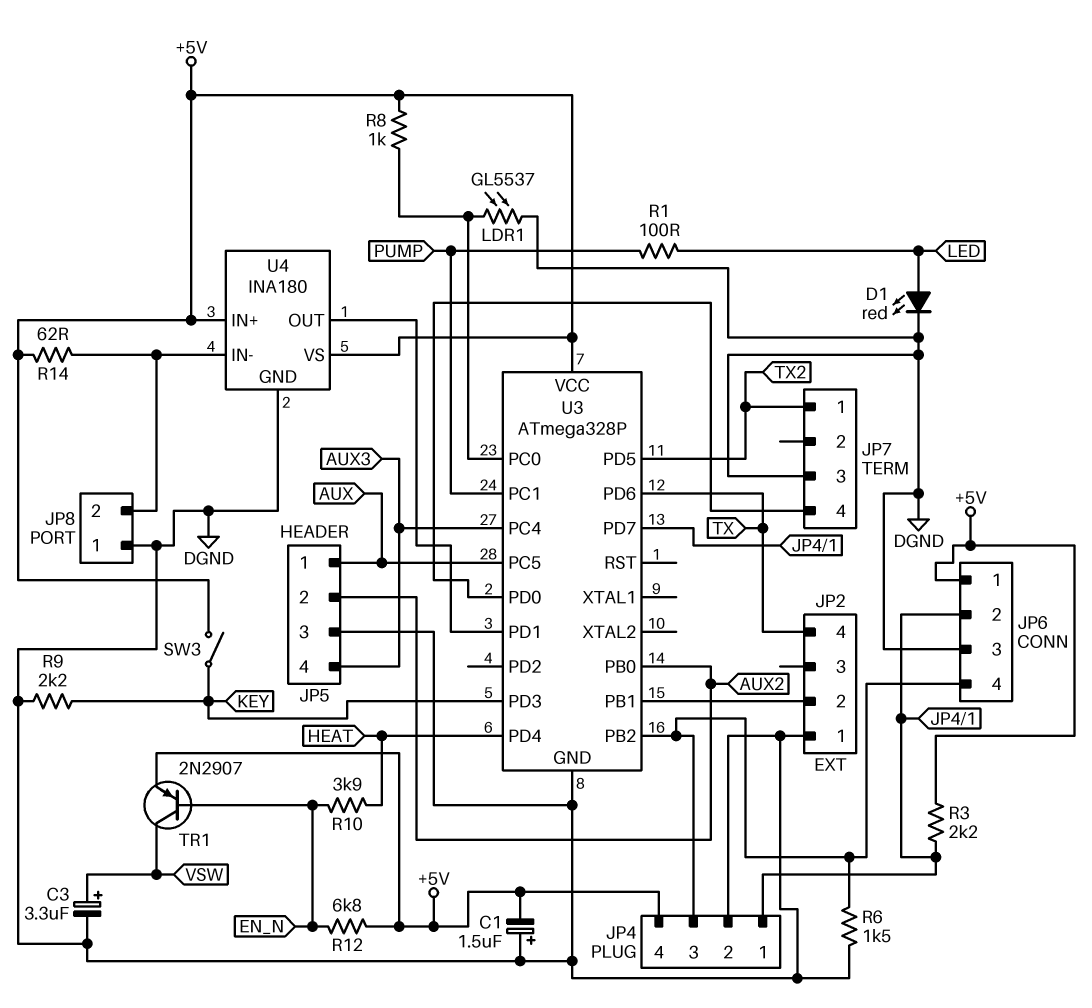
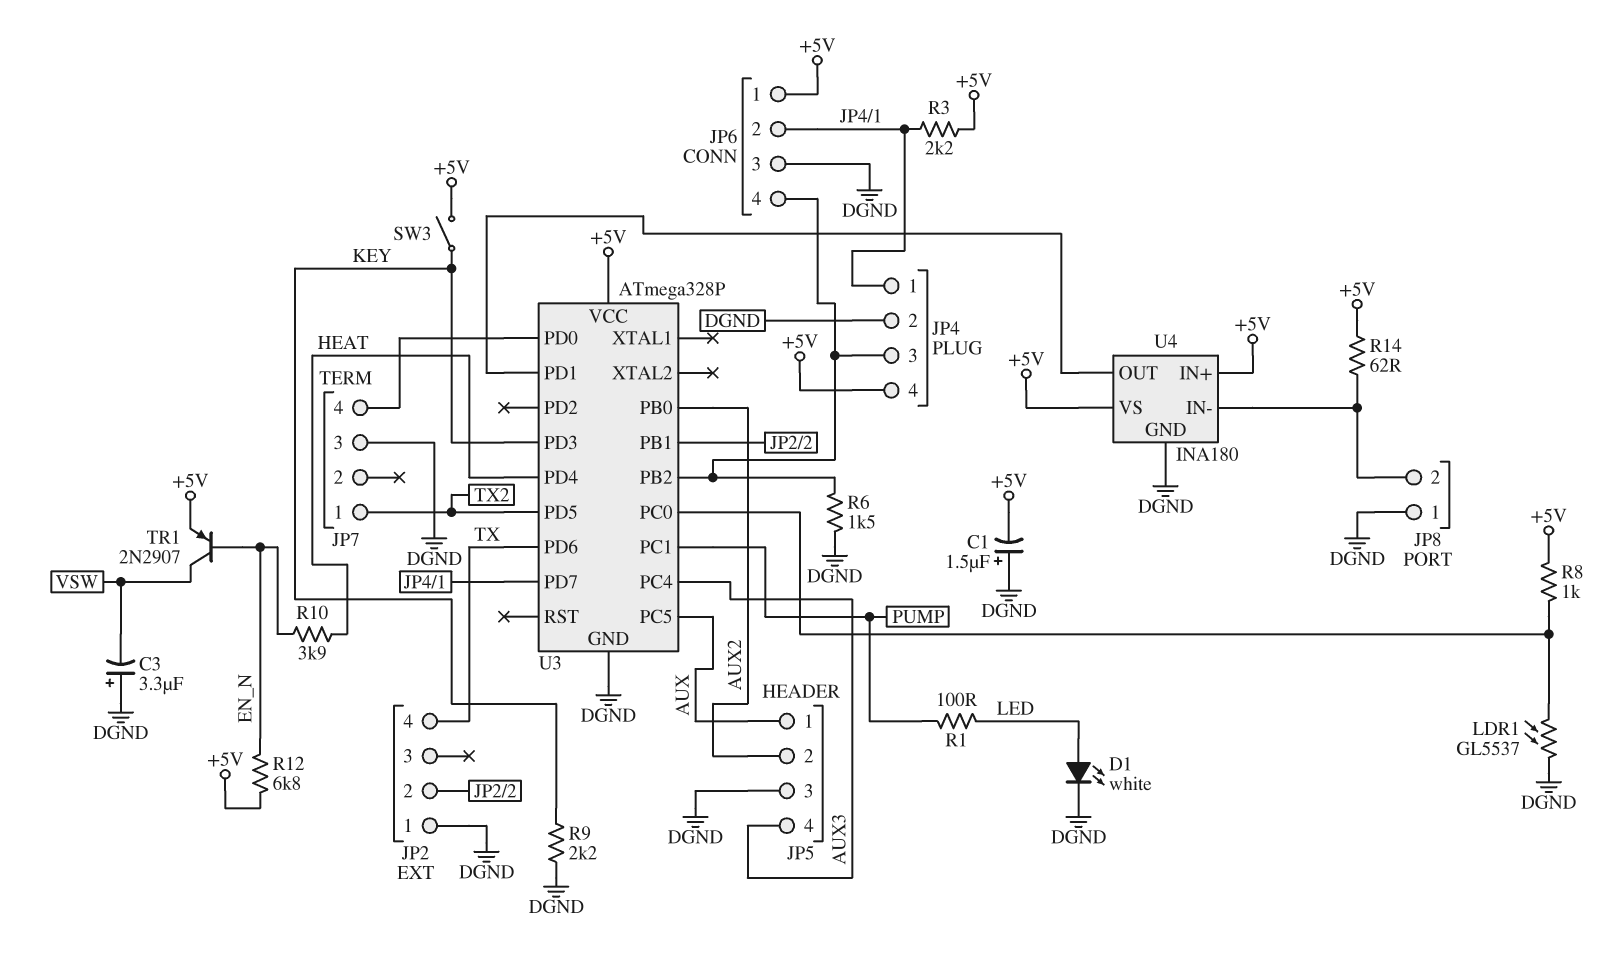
C3: 3.3uF (plus VSW, minus DGND) -> 3.3uF (plus DGND, minus VSW)
D1: LED red (A LED, K DGND) -> LED white (A LED, K DGND)

